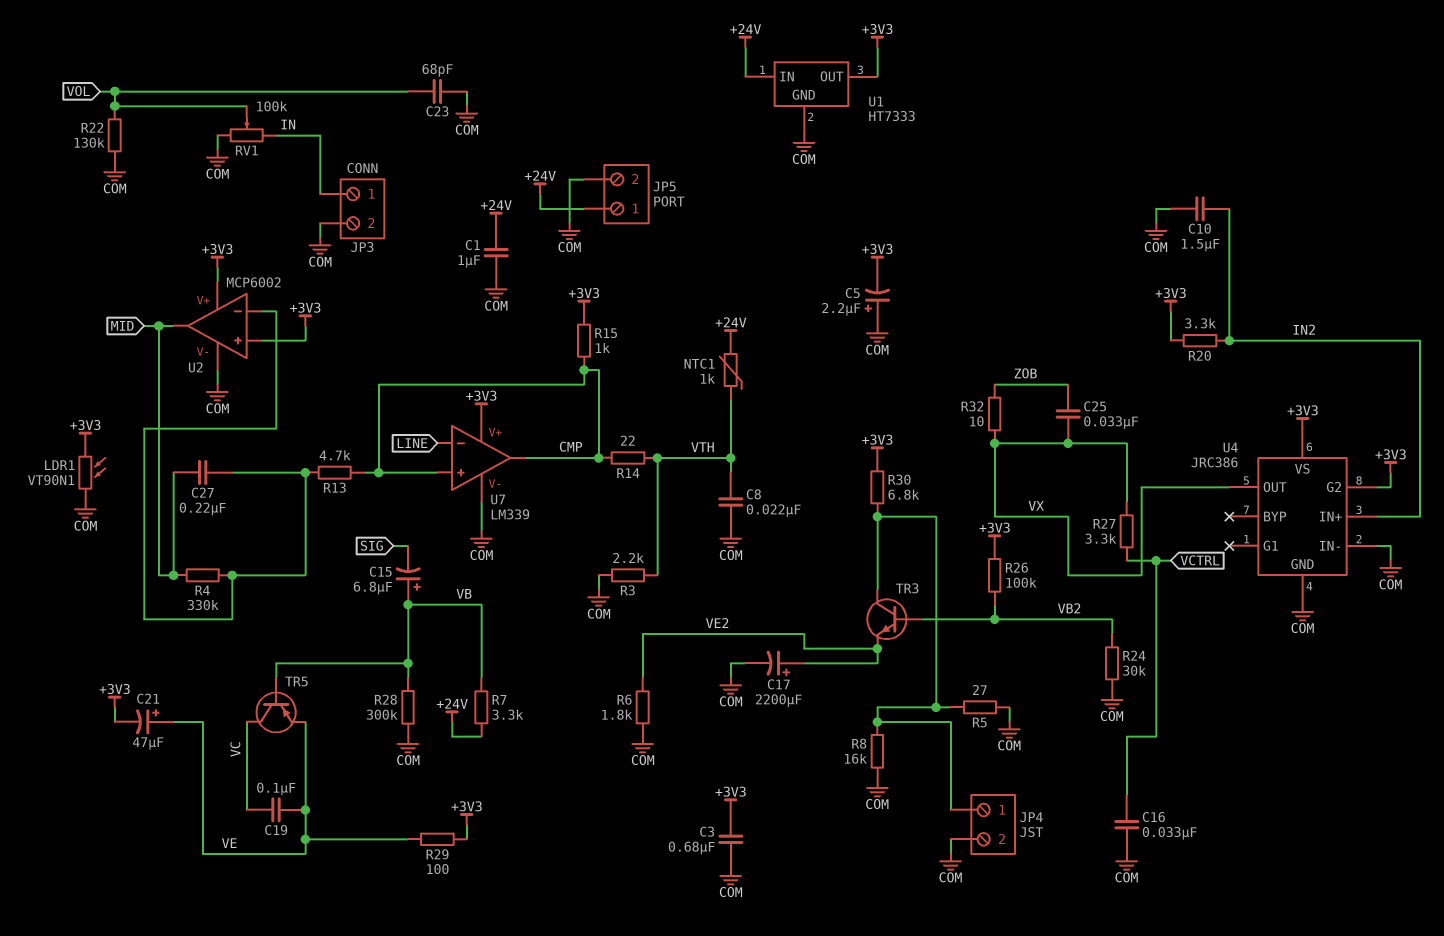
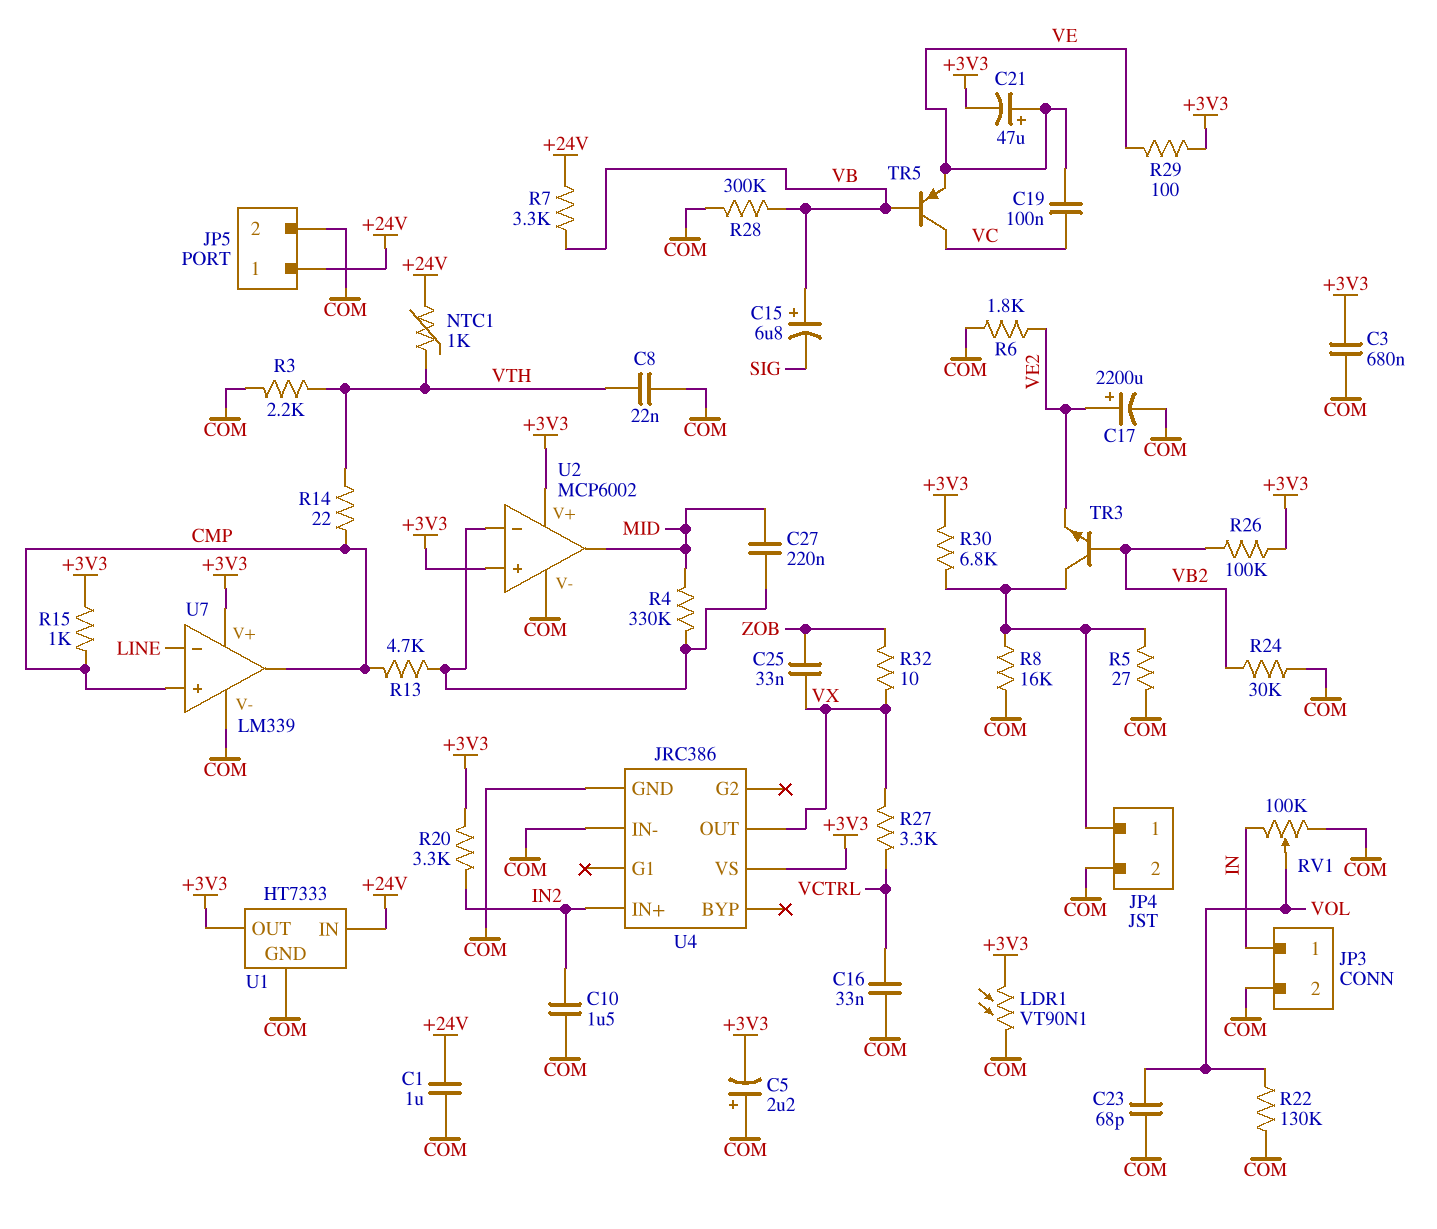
U4 pin G2: +3V3 -> none

